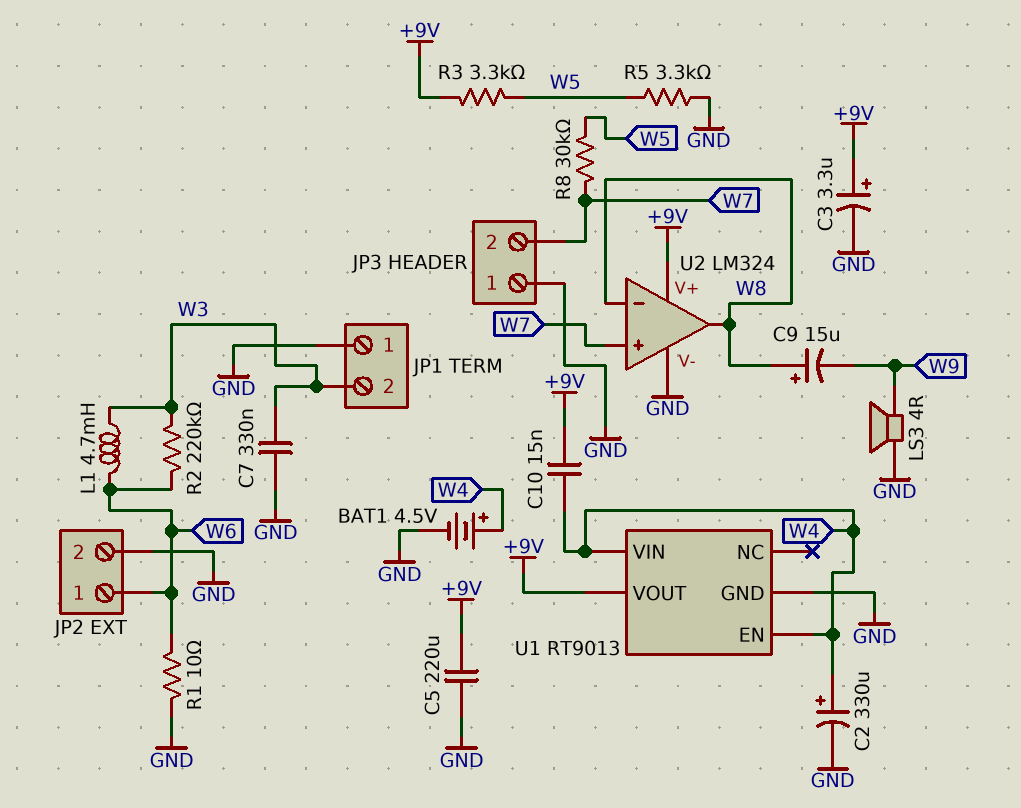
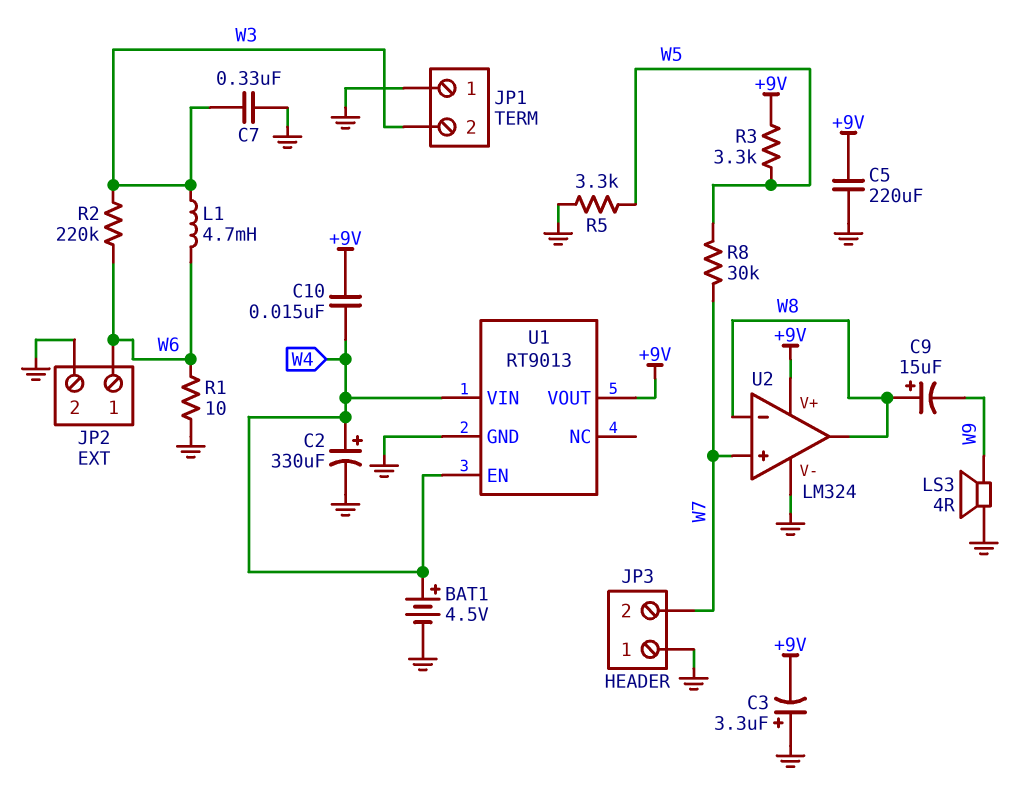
C3: 3.3uF (plus +9V, minus GND) -> 3.3uF (plus GND, minus +9V)

